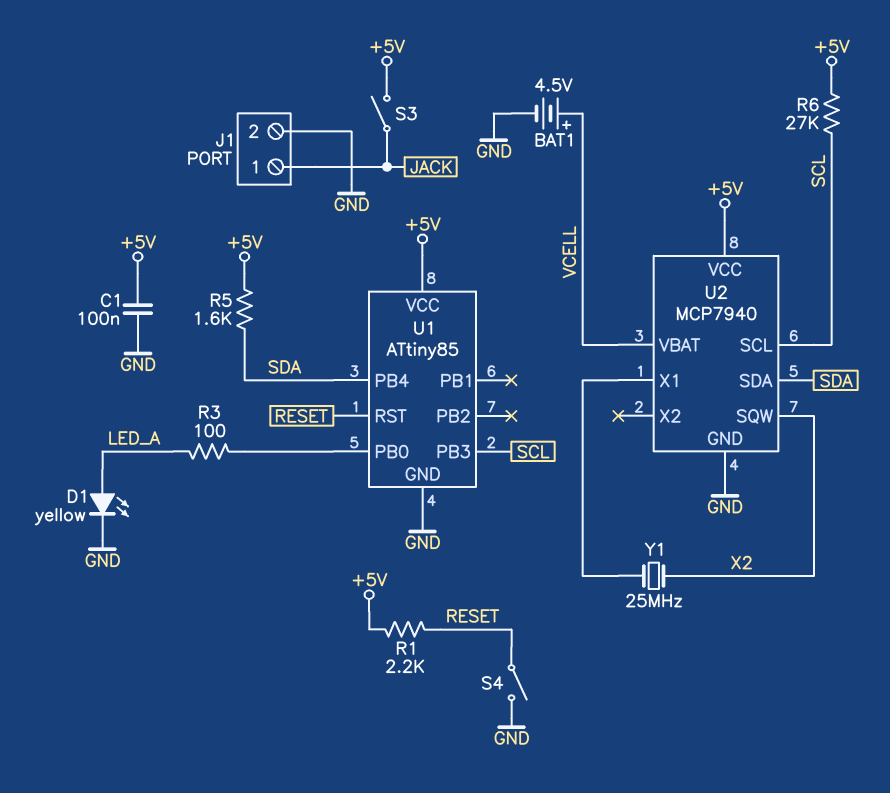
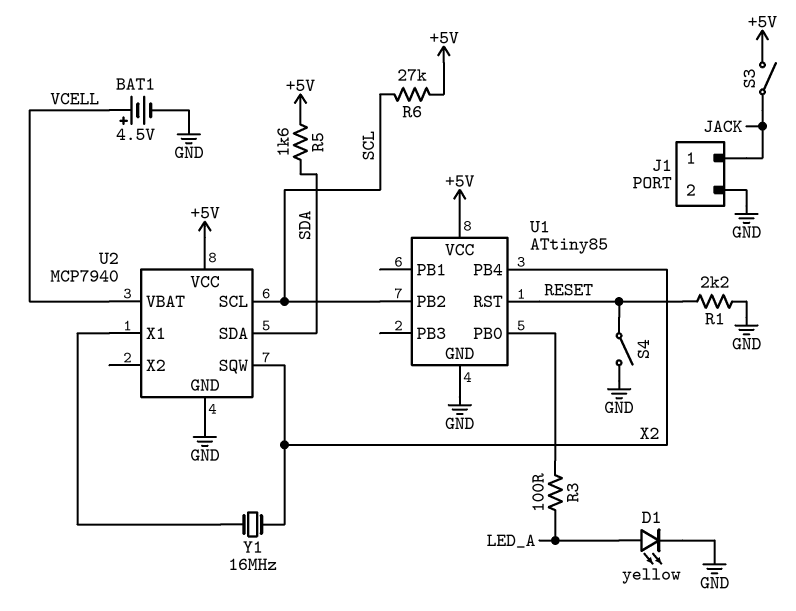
C1: 100nF (+5V, GND) -> none
R1: 2.2k (+5V, RESET) -> 2.2k (GND, RESET)
U1 pin PB2: none -> SCL
U1 pin PB3: SCL -> none
U1 pin PB4: SDA -> X2
Y1: 25MHz (U2/X1, X2) -> 16MHz (U2/X1, X2)

